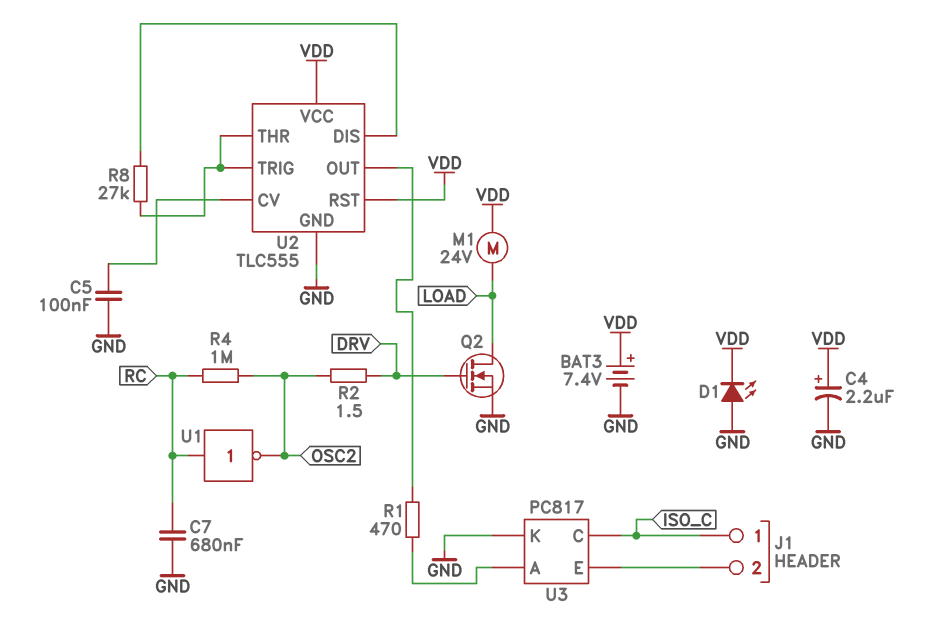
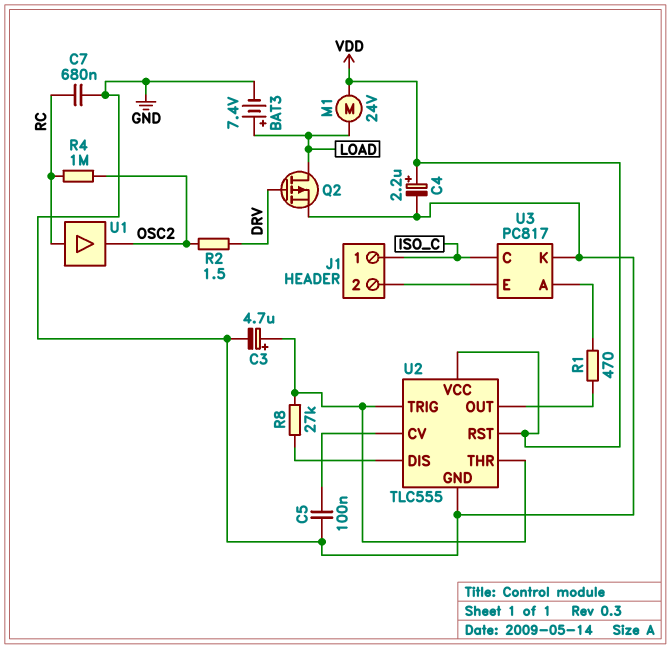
BAT3: 7.4V (plus VDD, minus GND) -> 7.4V (plus LOAD, minus GND)
C3: none -> 4.7uF (plus U2/THR, minus GND)
D1: LED (A GND, K VDD) -> none
Q2: NMOS (G DRV, D LOAD, S GND) -> PMOS (G DRV, D LOAD, S GND)
U1: NOT (in RC, out OSC2) -> buffer (in RC, out OSC2)

